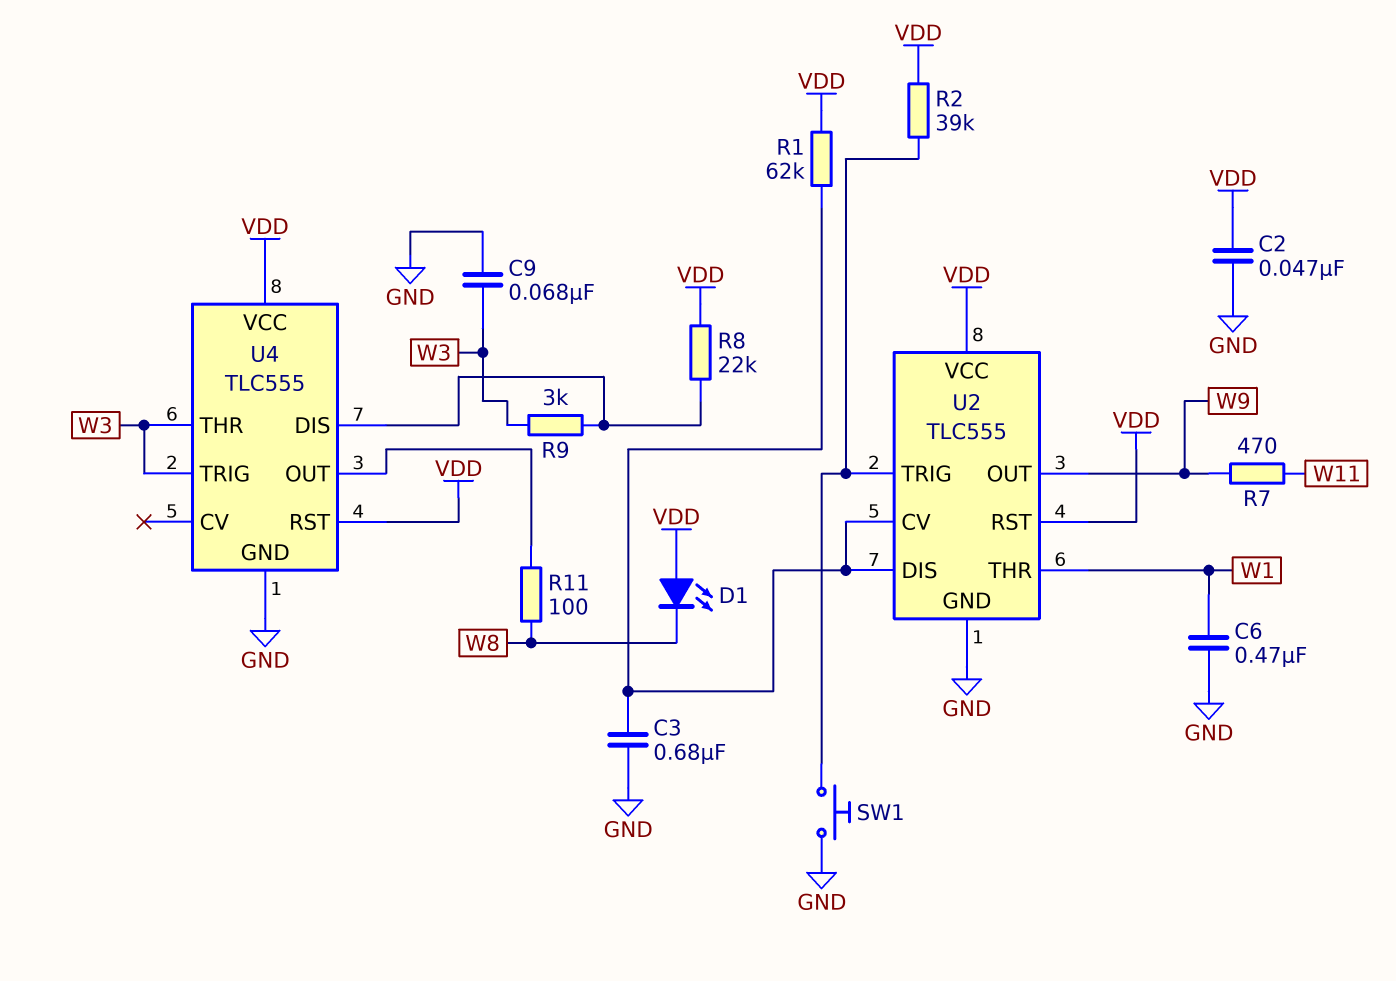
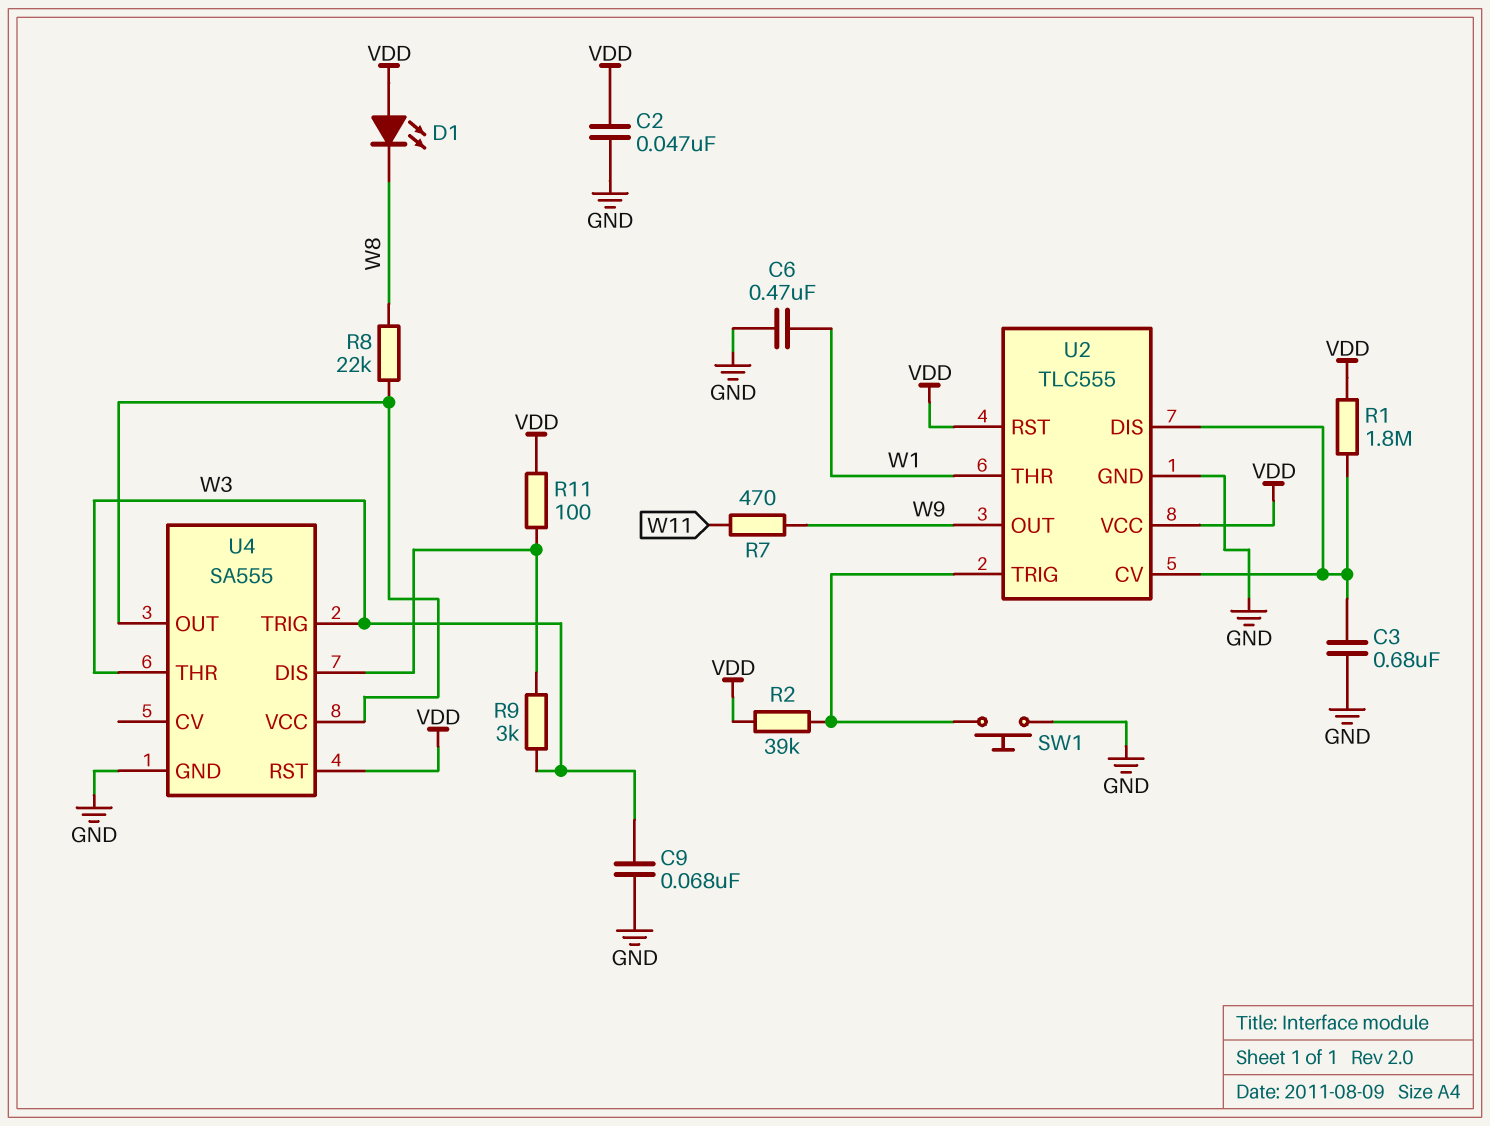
R1: 62k (U2/CV, VDD) -> 1.8M (U2/CV, VDD)
R8: 22k (U4/DIS, VDD) -> 22k (U4/OUT, W8)
R11: 100 (U4/OUT, W8) -> 100 (U4/DIS, VDD)
U4: TLC555 -> SA555
U4 pin VCC: VDD -> U4/OUT

